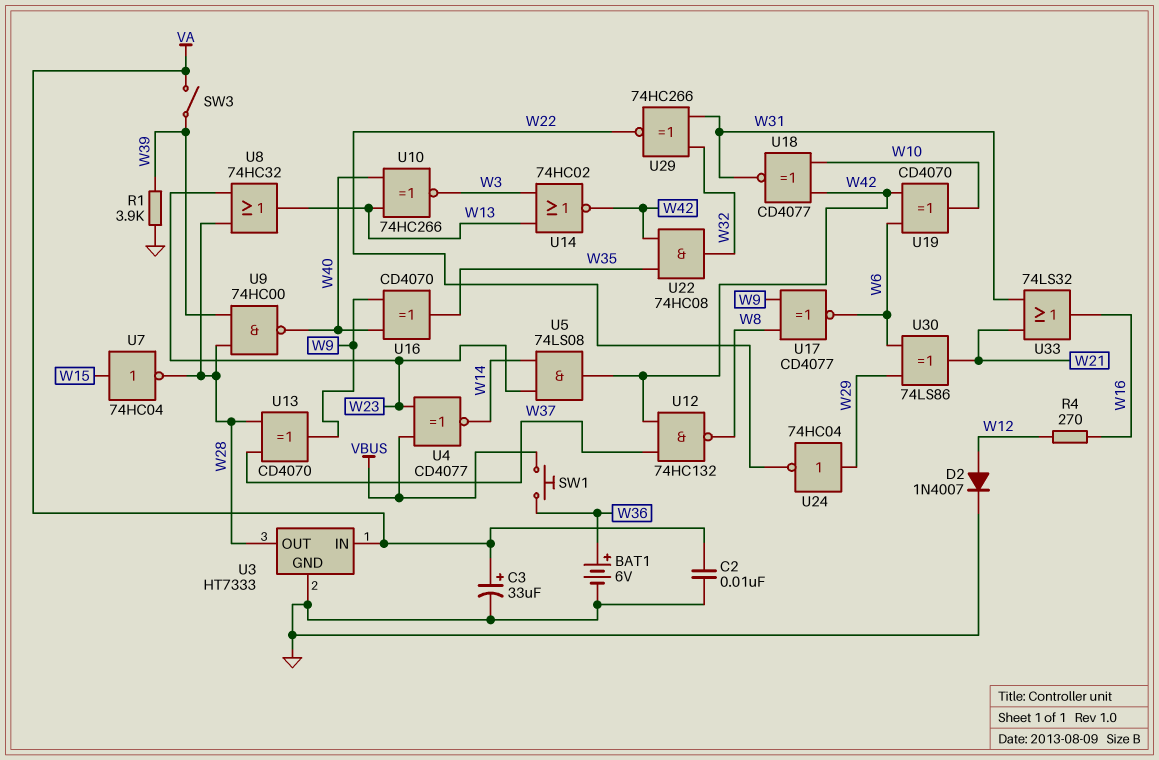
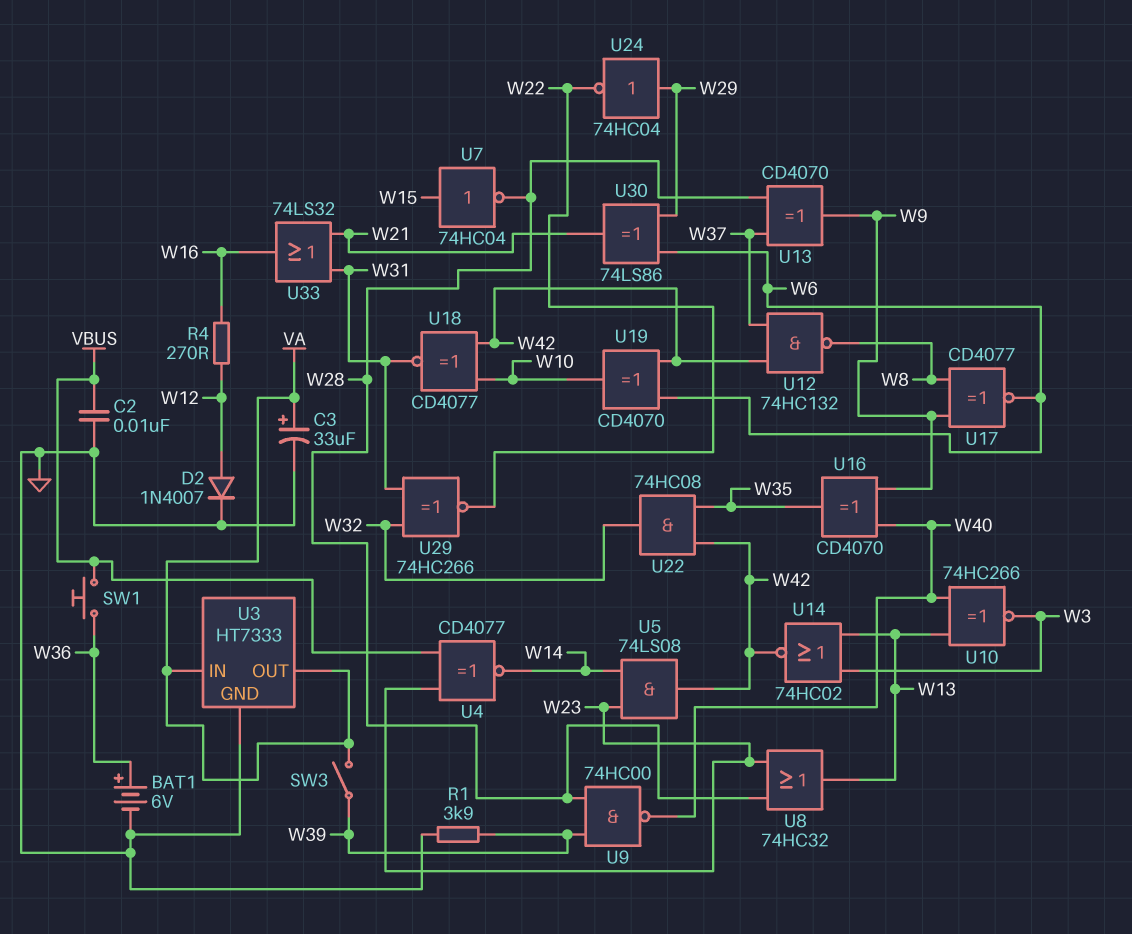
C2: 10nF (GND, VA) -> 10nF (GND, VBUS)
U3 pin OUT: W28 -> VA

